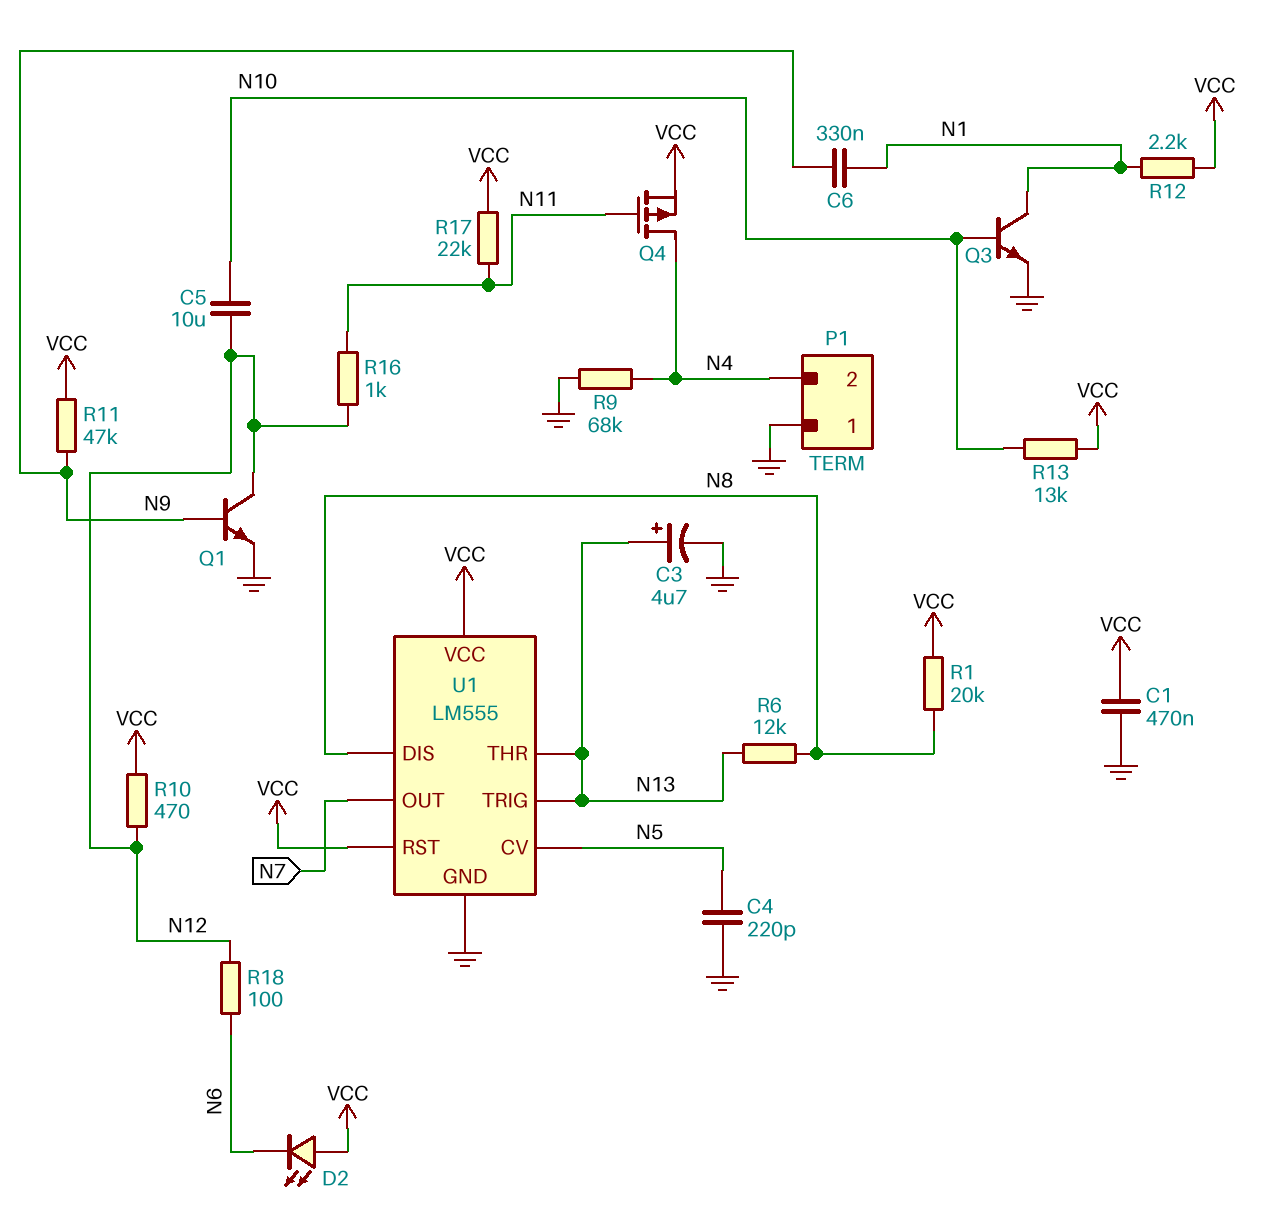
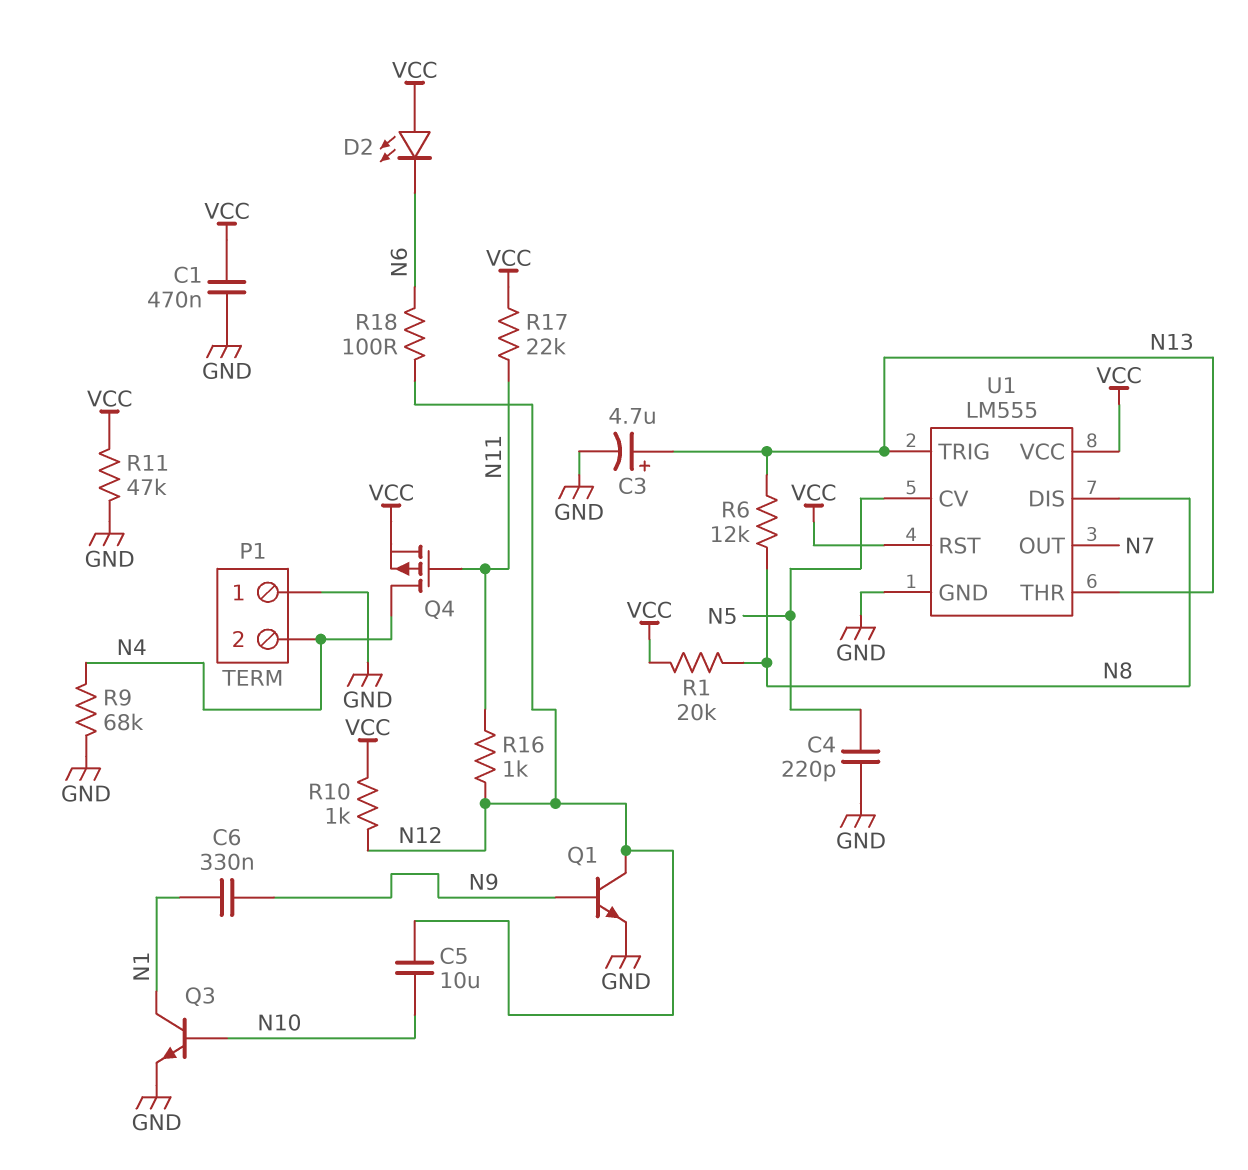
R10: 470 (N12, VCC) -> 1k (N12, VCC)
R11: 47k (N9, VCC) -> 47k (GND, VCC)
R12: 2.2k (N1, VCC) -> none
R13: 13k (N10, VCC) -> none

